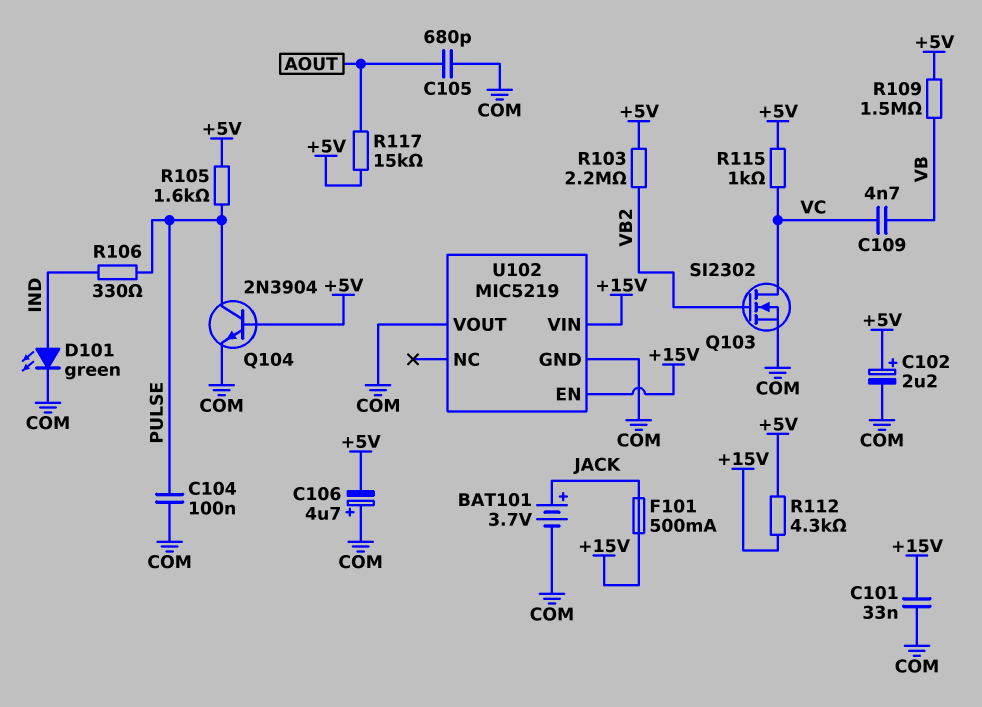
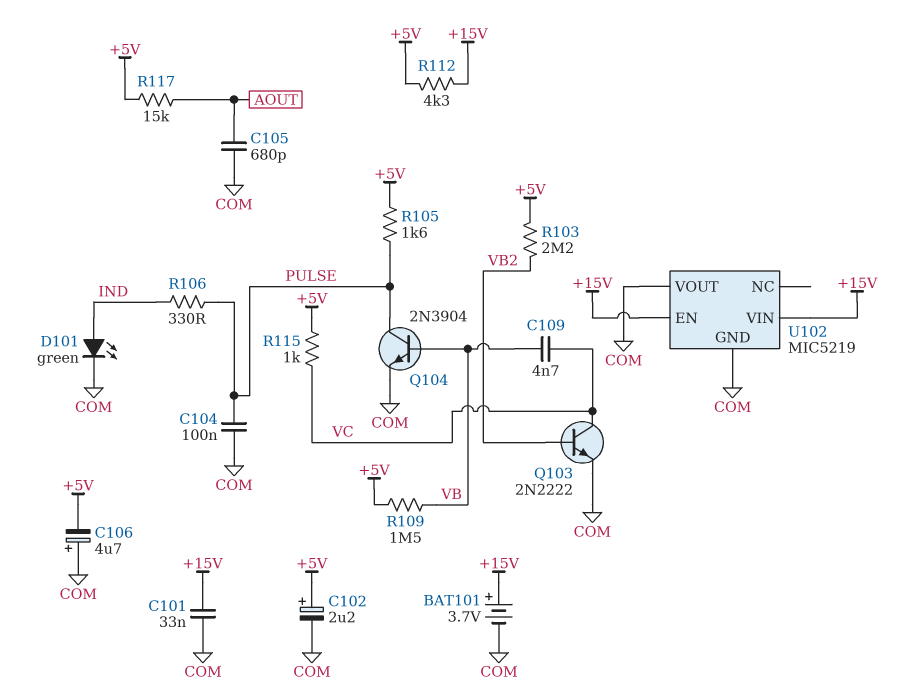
BAT101: 3.7V (plus JACK, minus COM) -> 3.7V (plus +15V, minus COM)
F101: 500mA (+15V, JACK) -> none
Q103: NMOS SI2302 (G VB2, D VC, S COM) -> NPN 2N2222 (B VB2, C VC, E COM)
Q104: NPN 2N3904 (B +5V, C PULSE, E COM) -> NPN 2N3904 (B VB, C PULSE, E COM)

